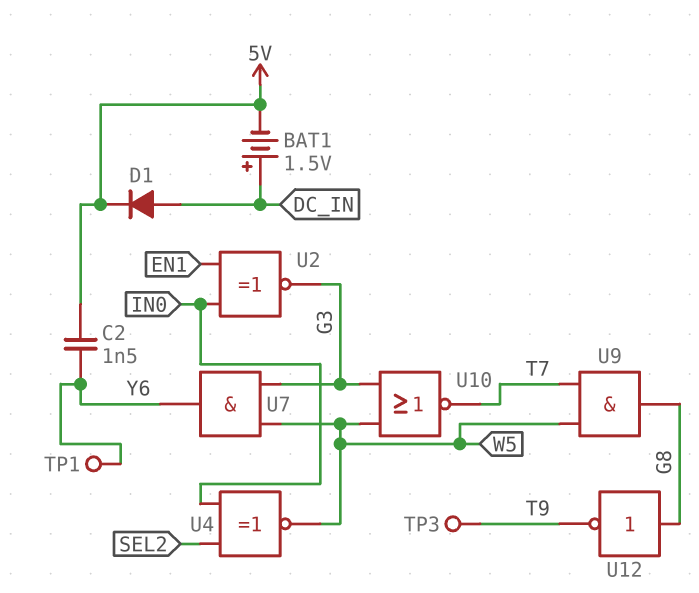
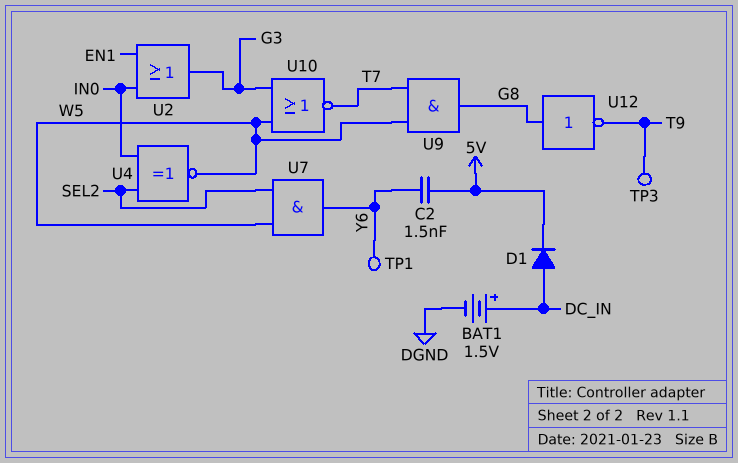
BAT1: 1.5V (plus DC_IN, minus 5V) -> 1.5V (plus DC_IN, minus DGND)
U2: XNOR (in EN1, in IN0, out G3) -> OR (in EN1, in IN0, out G3)
U7: AND (in G3, in W5, out Y6) -> AND (in SEL2, in W5, out Y6)

